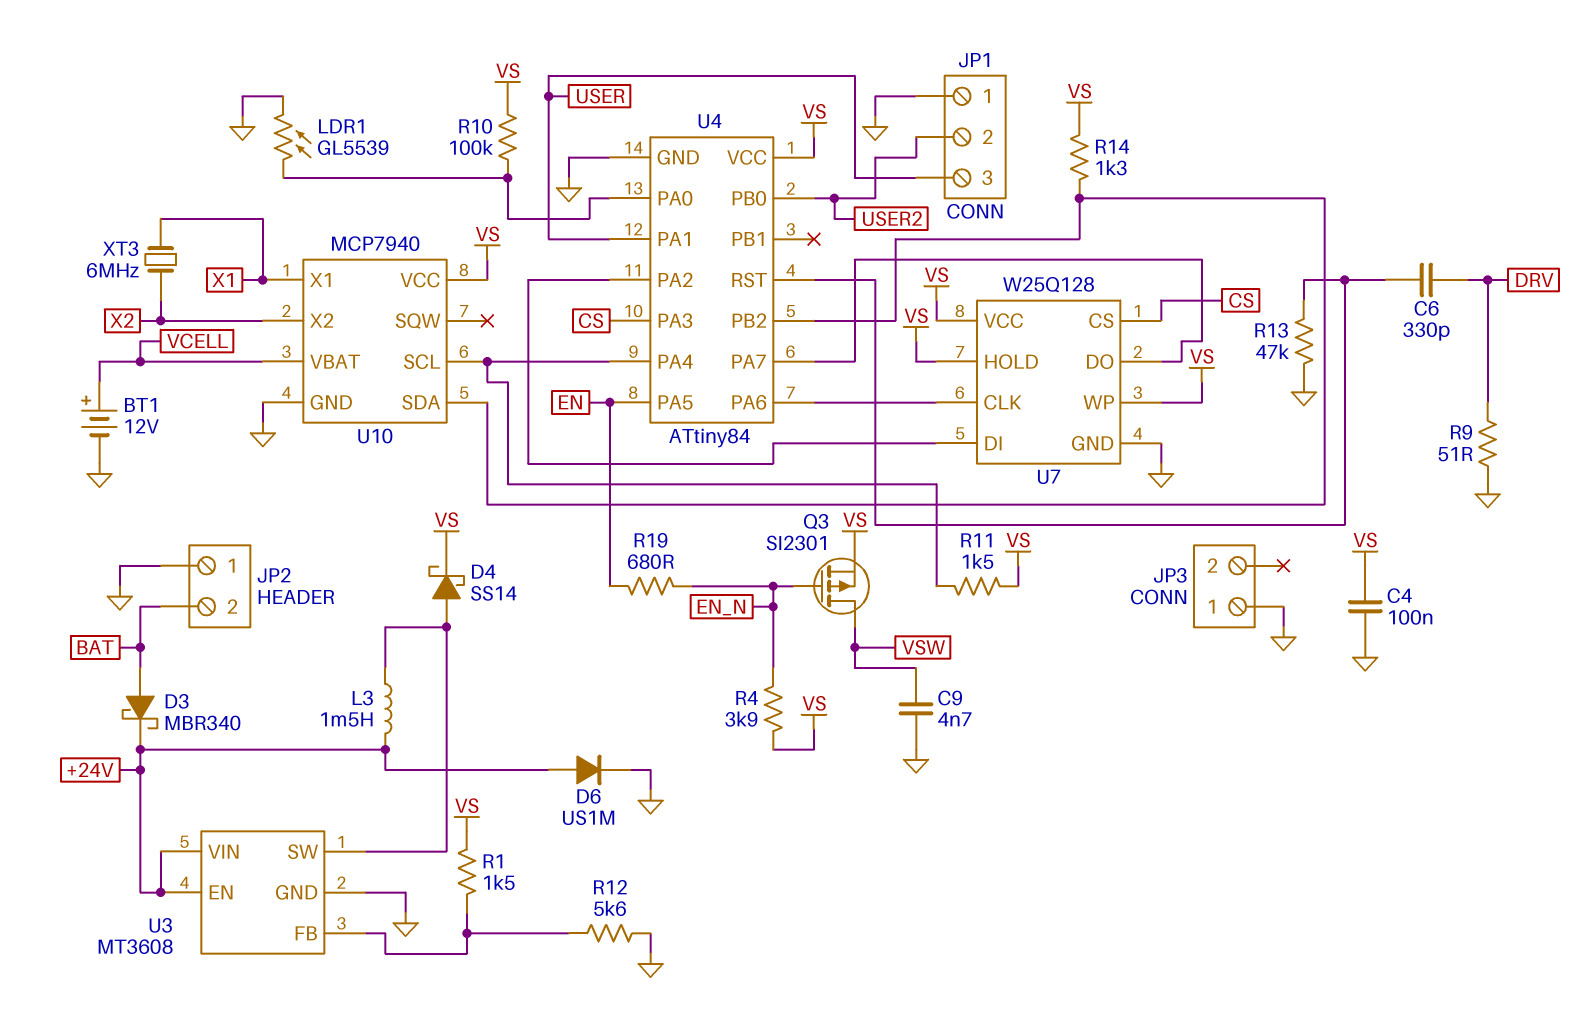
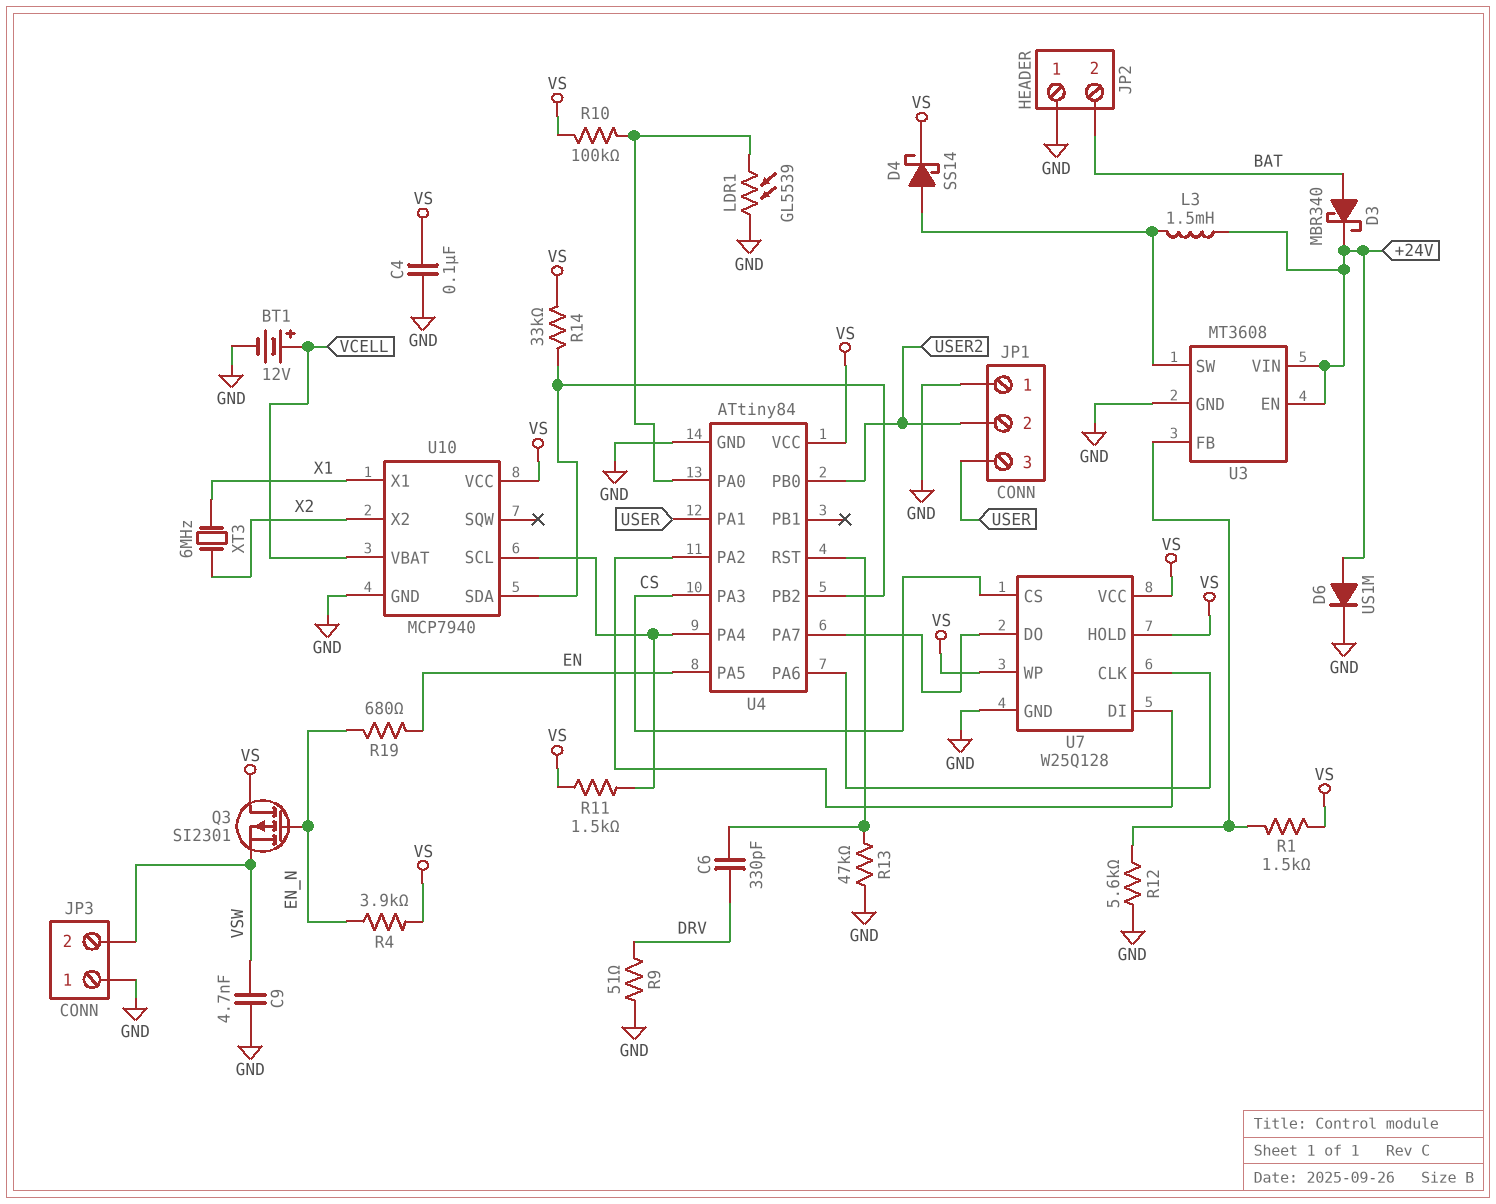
JP3 pin 2: none -> VSW
Q3: PMOS SI2301 (G EN_N, D VSW, S VS) -> PMOS SI2301 (G EN_N, D VS, S VSW)
R14: 1.3k (U4/PB2, VS) -> 33k (U4/PB2, VS)

